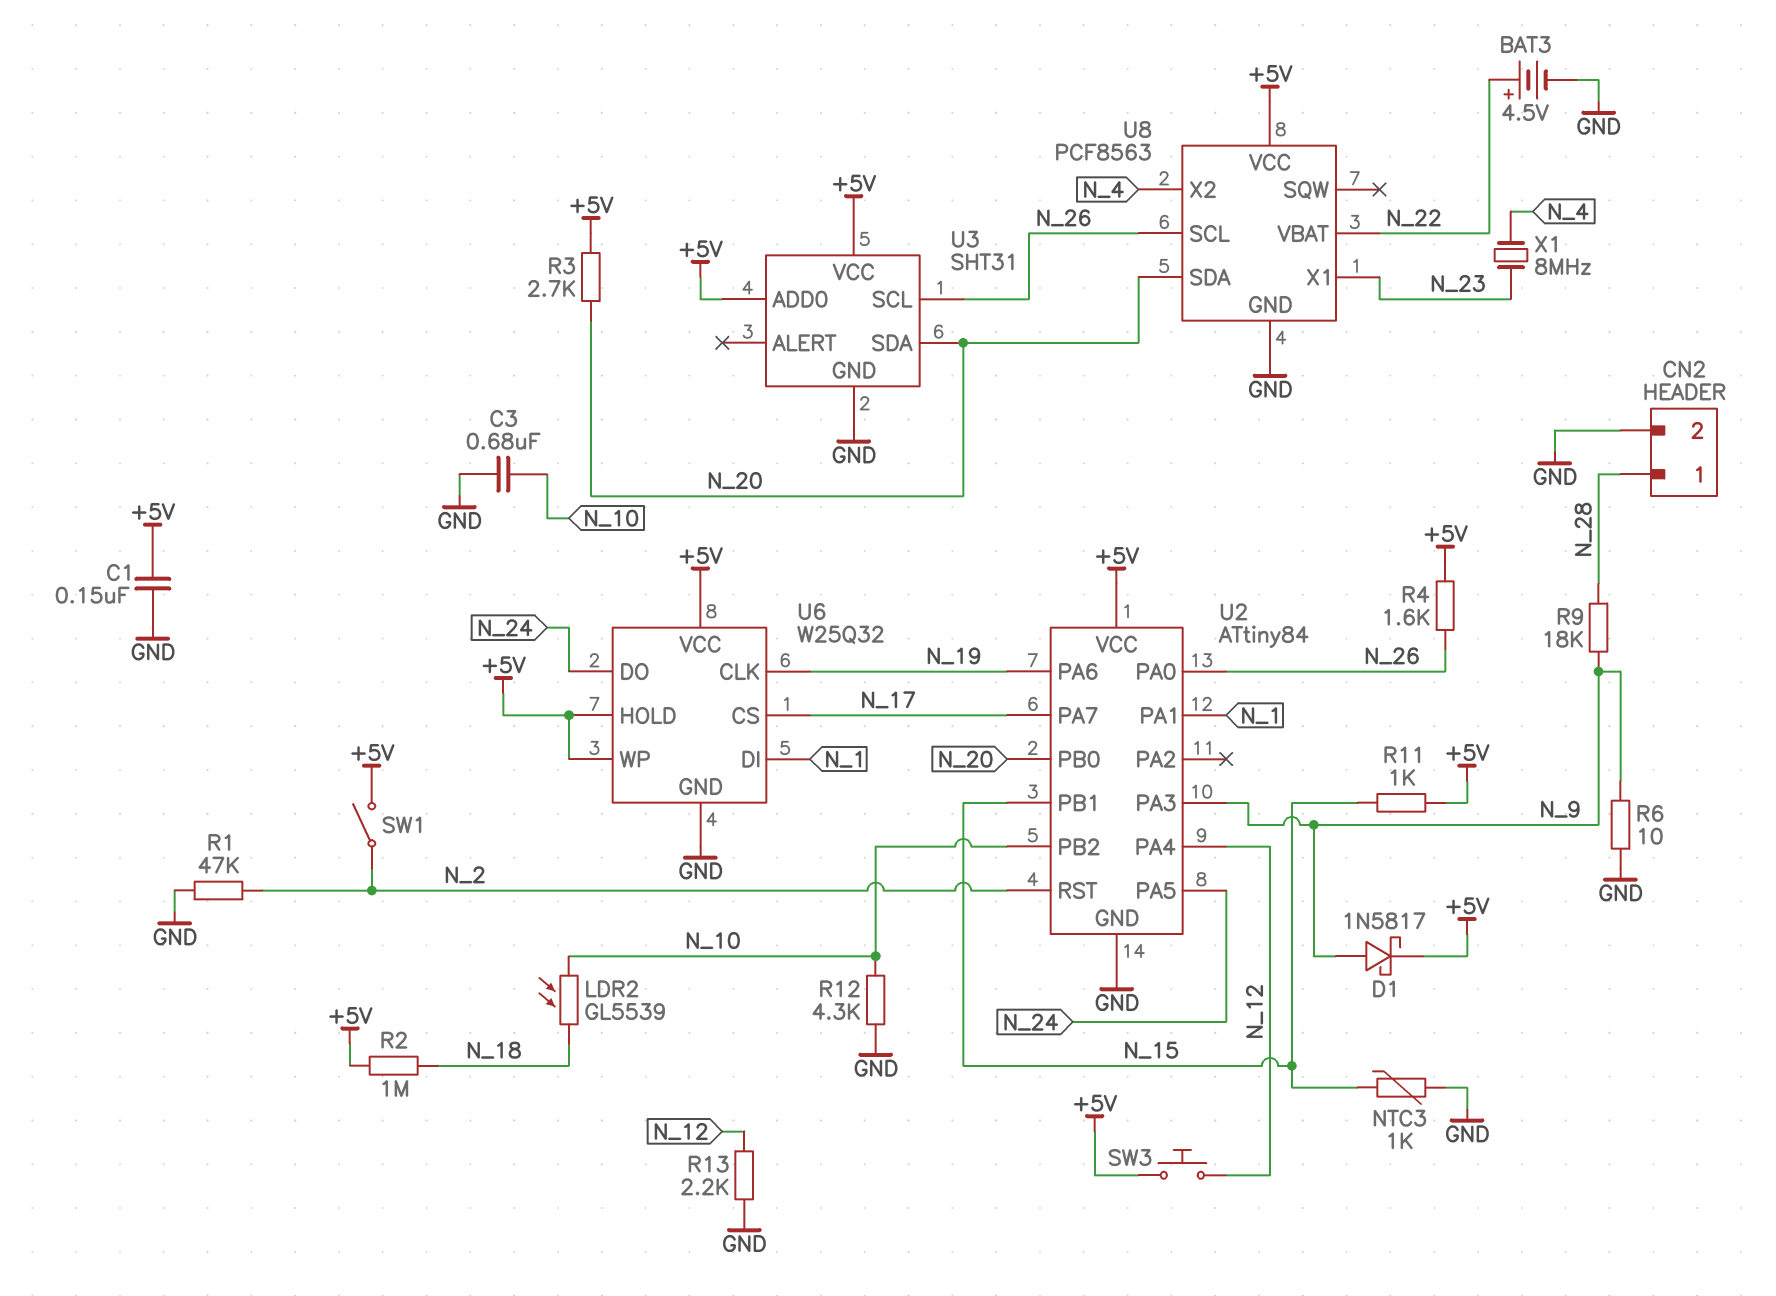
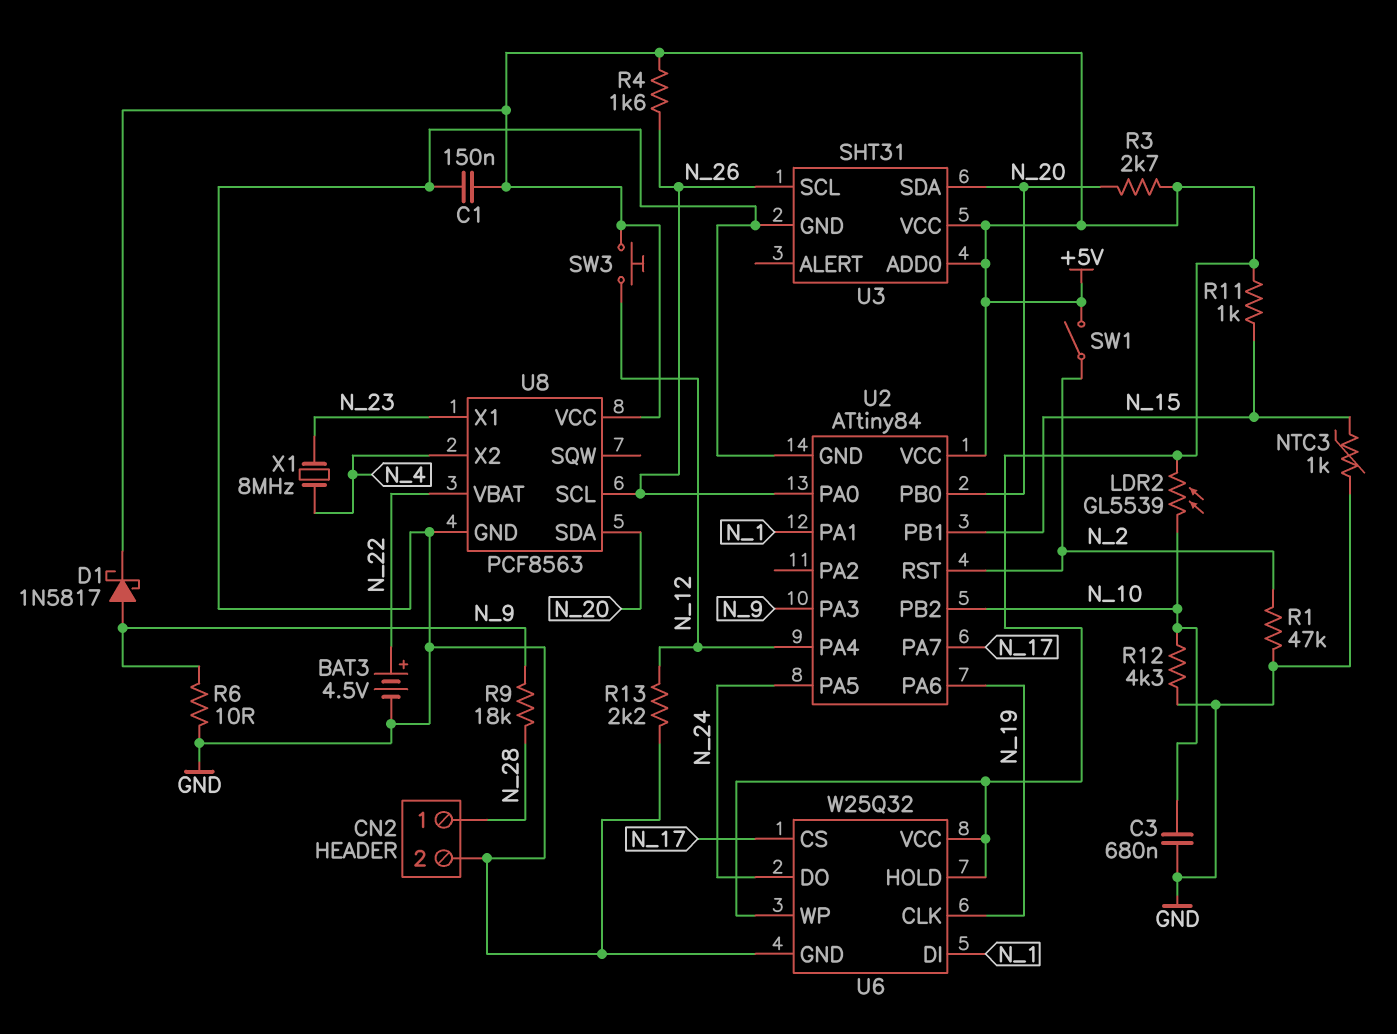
LDR2: GL5539 (N_10, N_18) -> GL5539 (+5V, N_10)
R2: 1M (+5V, N_18) -> none

